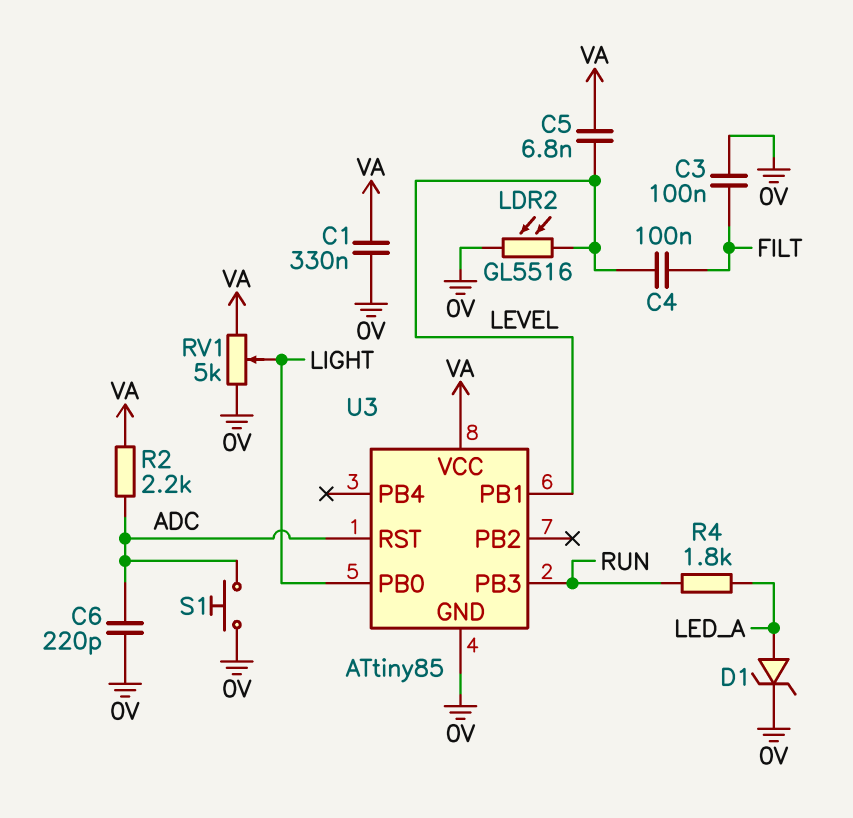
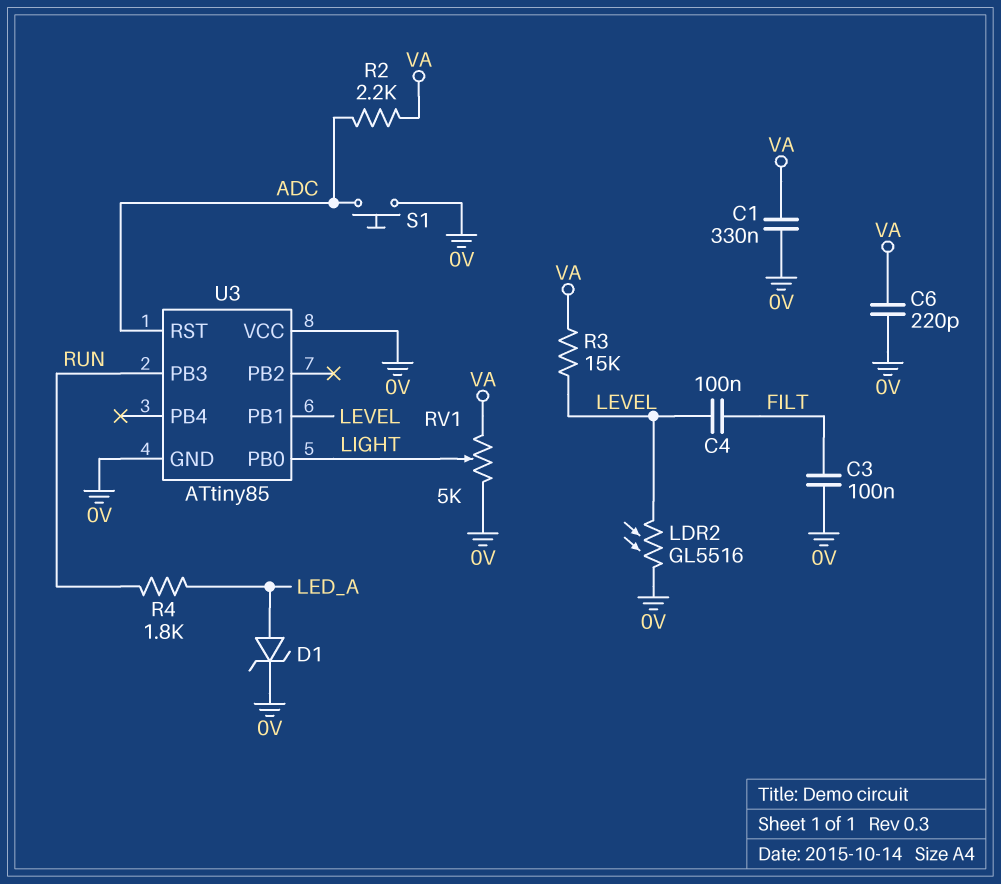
C5: 6.8nF (LEVEL, VA) -> none
C6: 220pF (0V, ADC) -> 220pF (0V, VA)
R3: none -> 15k (LEVEL, VA)
U3 pin VCC: VA -> 0V

